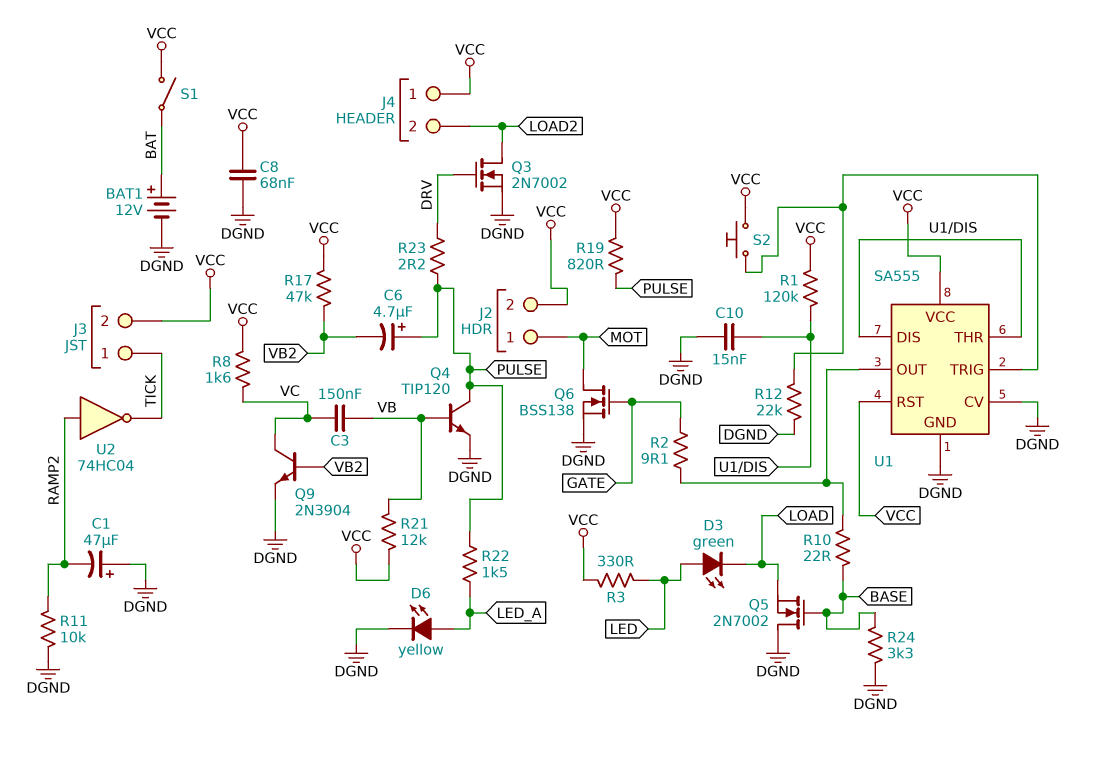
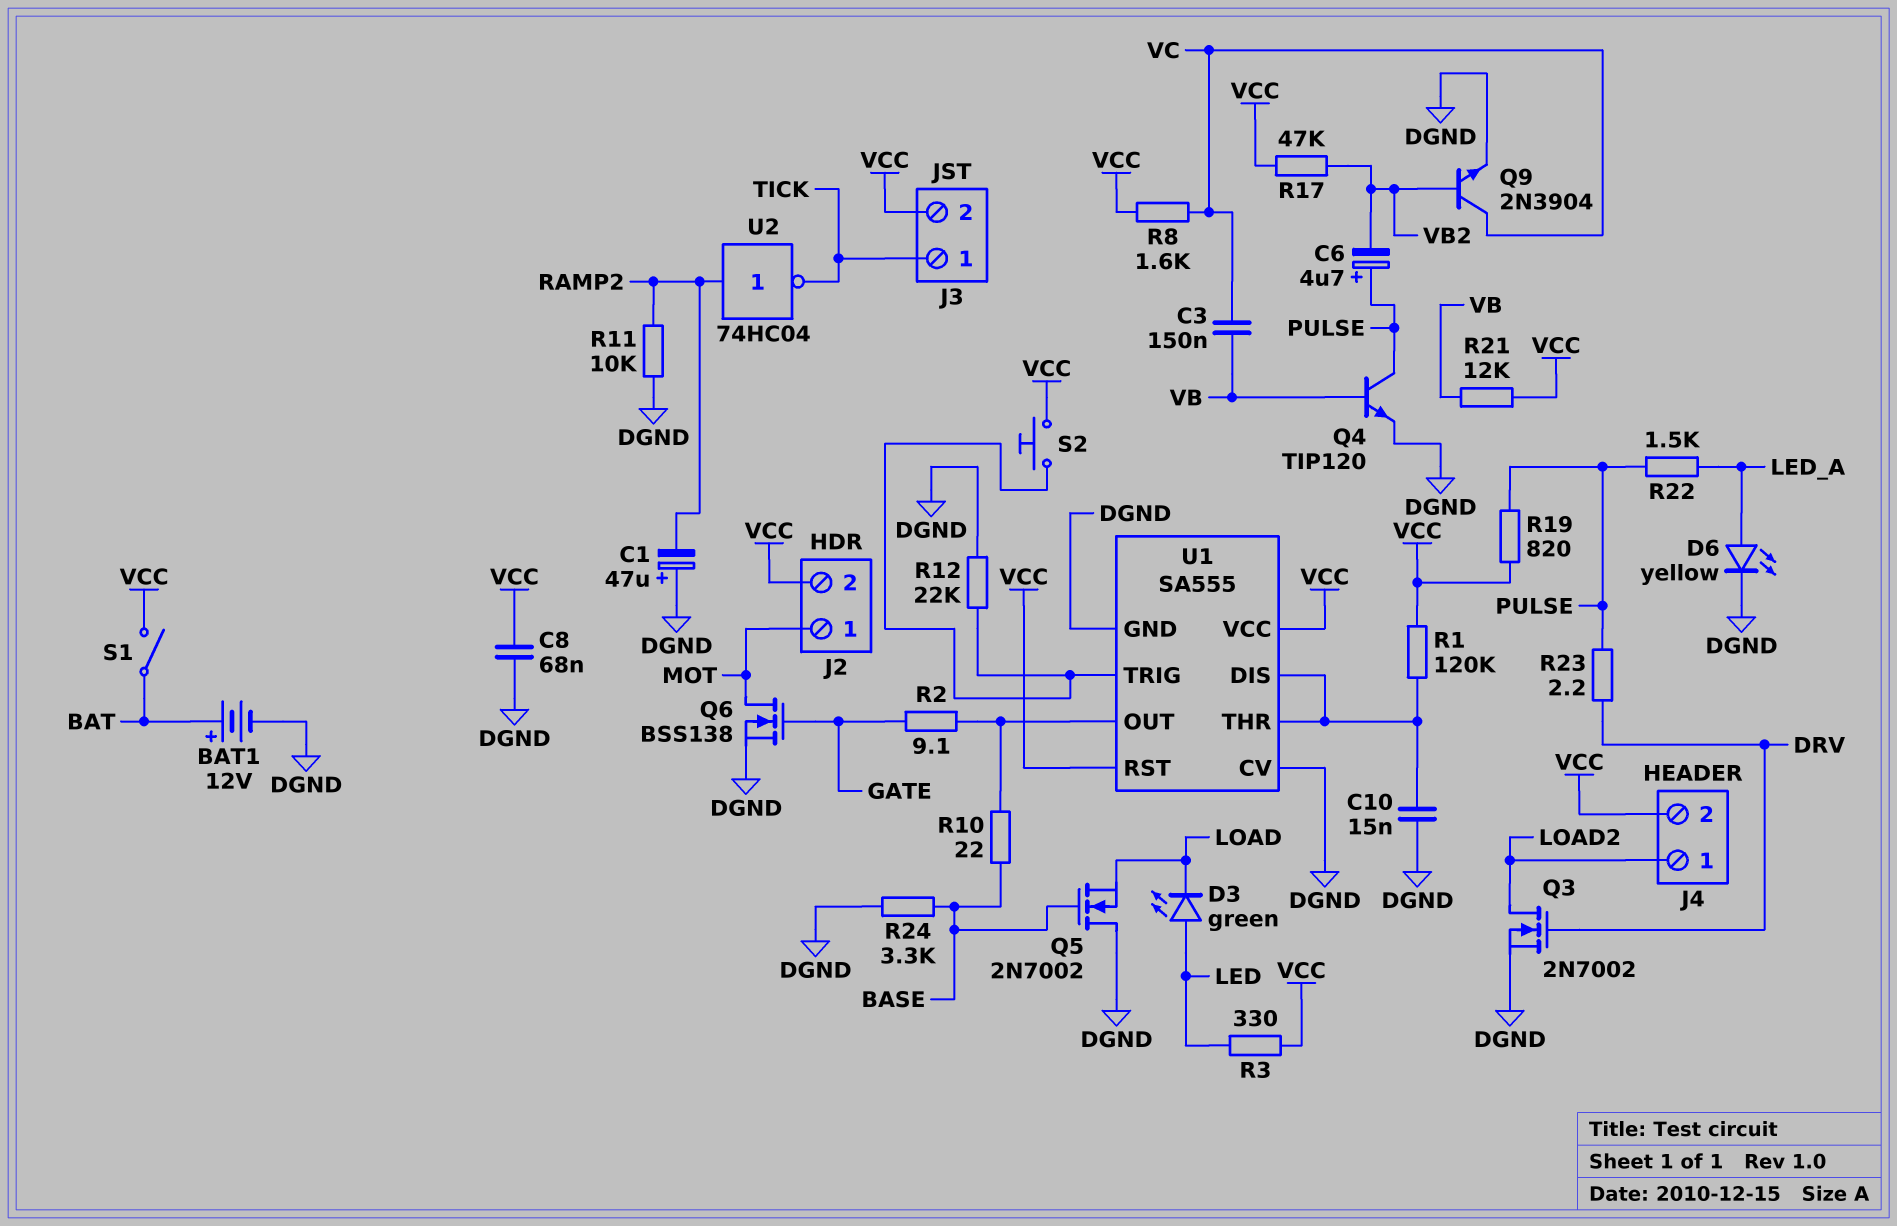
J4 pin 1: VCC -> LOAD2
J4 pin 2: LOAD2 -> VCC

